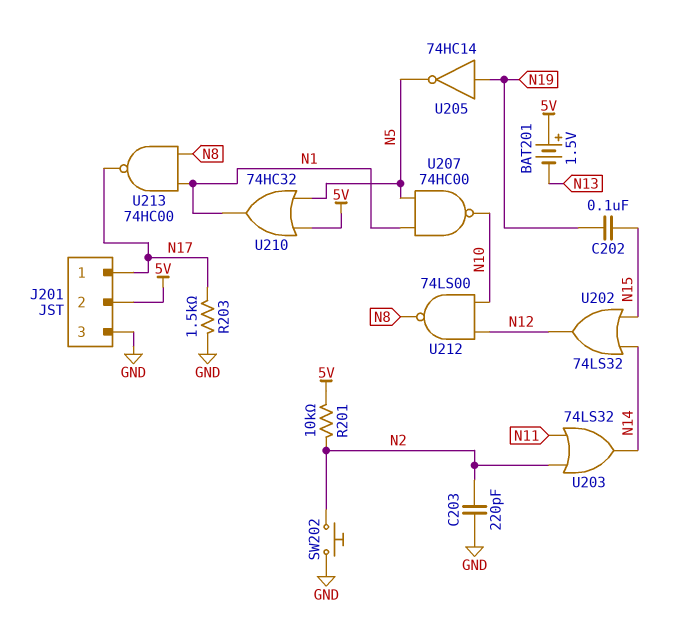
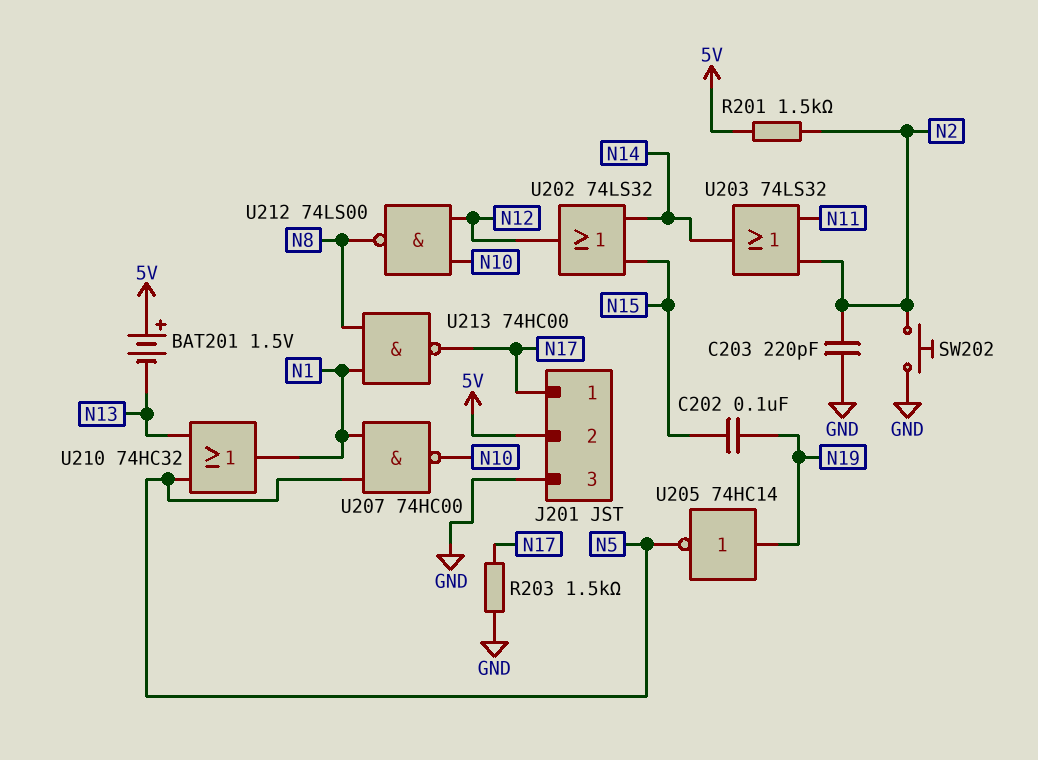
R201: 10k (5V, N2) -> 1.5k (5V, N2)
U210: OR 74HC32 (in 5V, in N5, out N1) -> OR 74HC32 (in N5, in N13, out N1)

